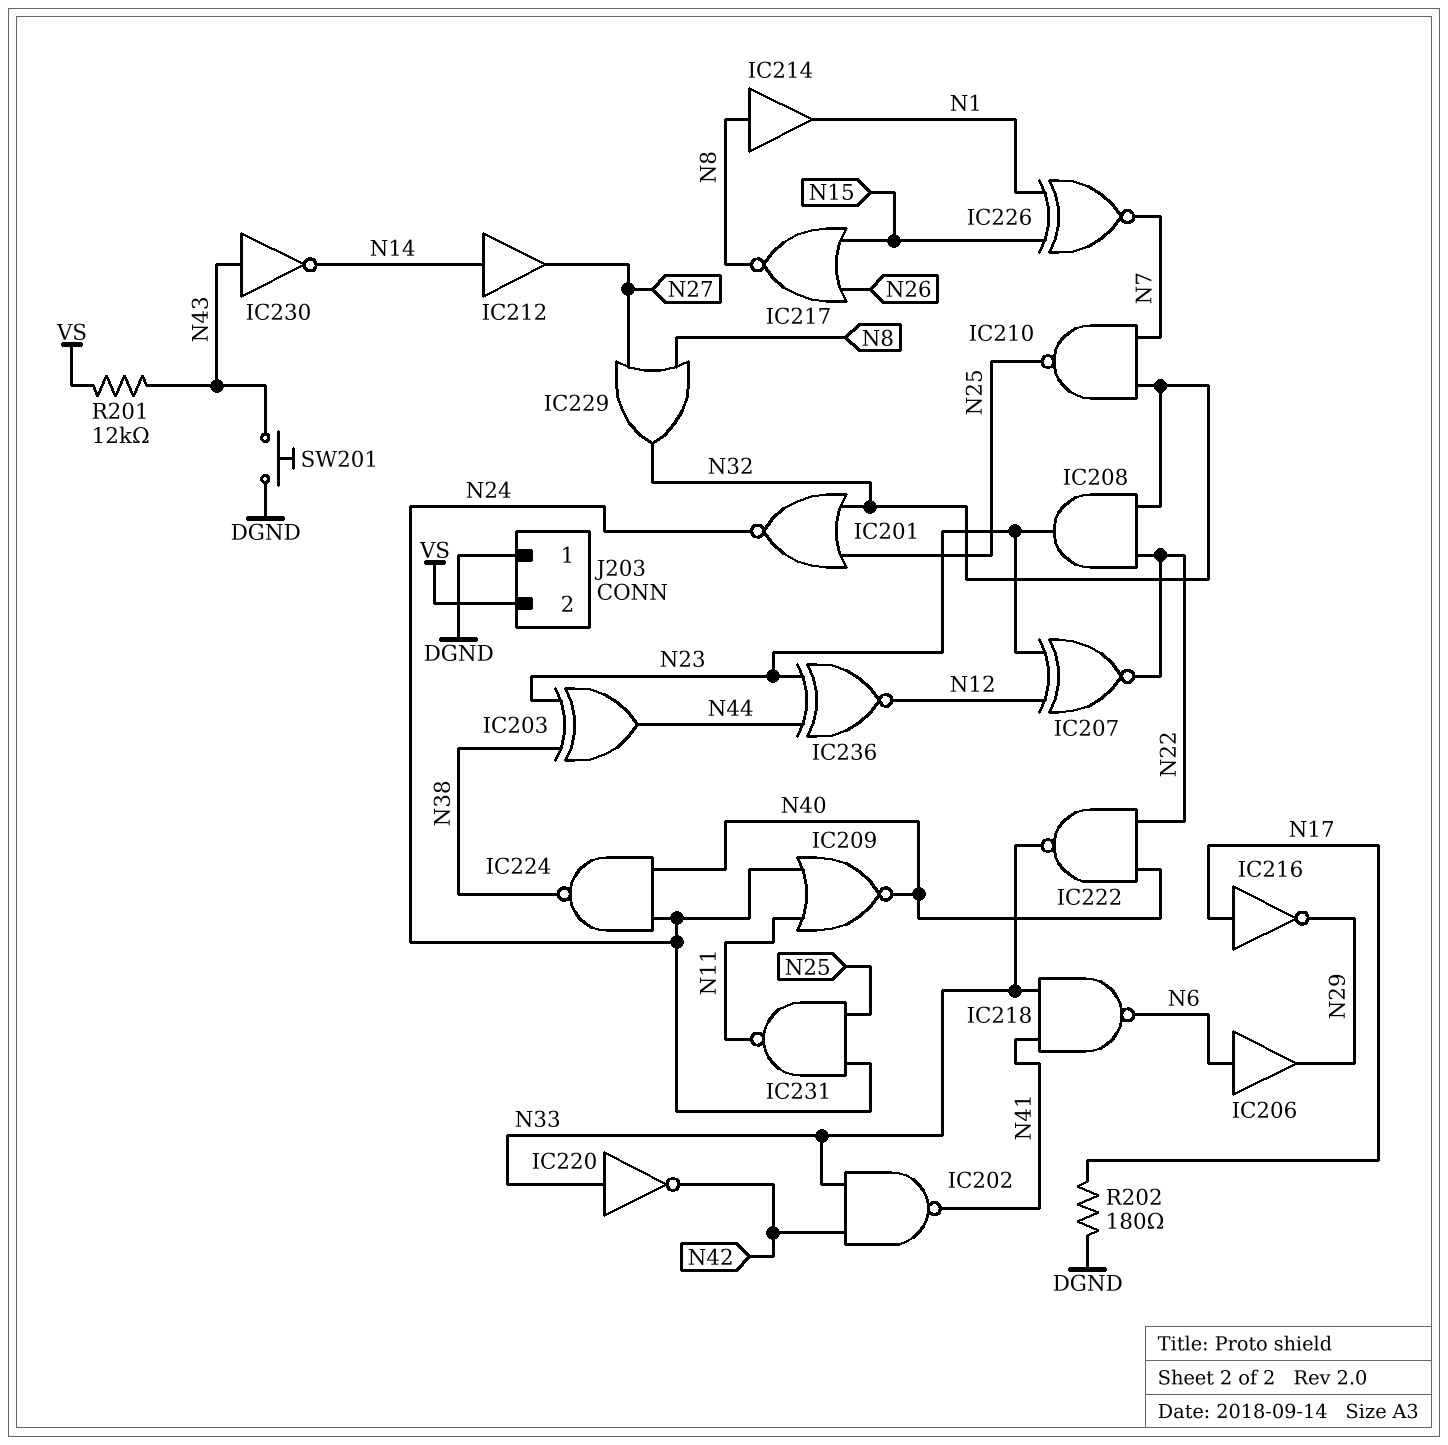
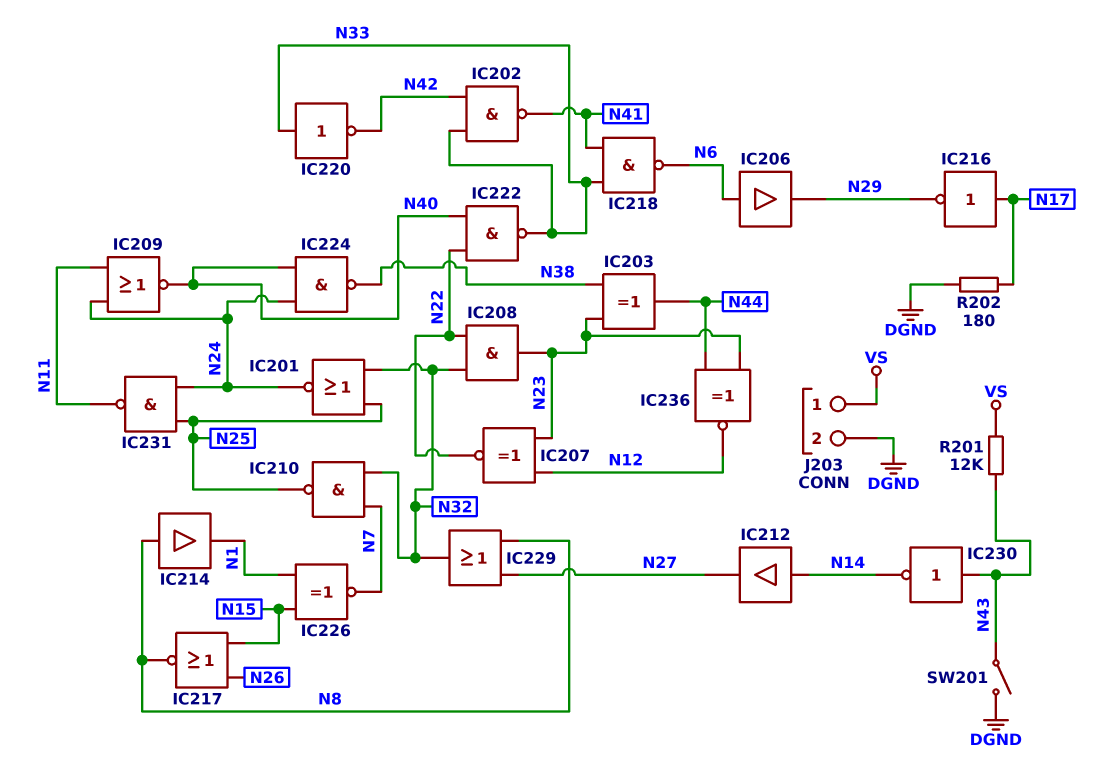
J203 pin 1: DGND -> VS
J203 pin 2: VS -> DGND
SW201: button (DGND, N43) -> switch (DGND, N43)

